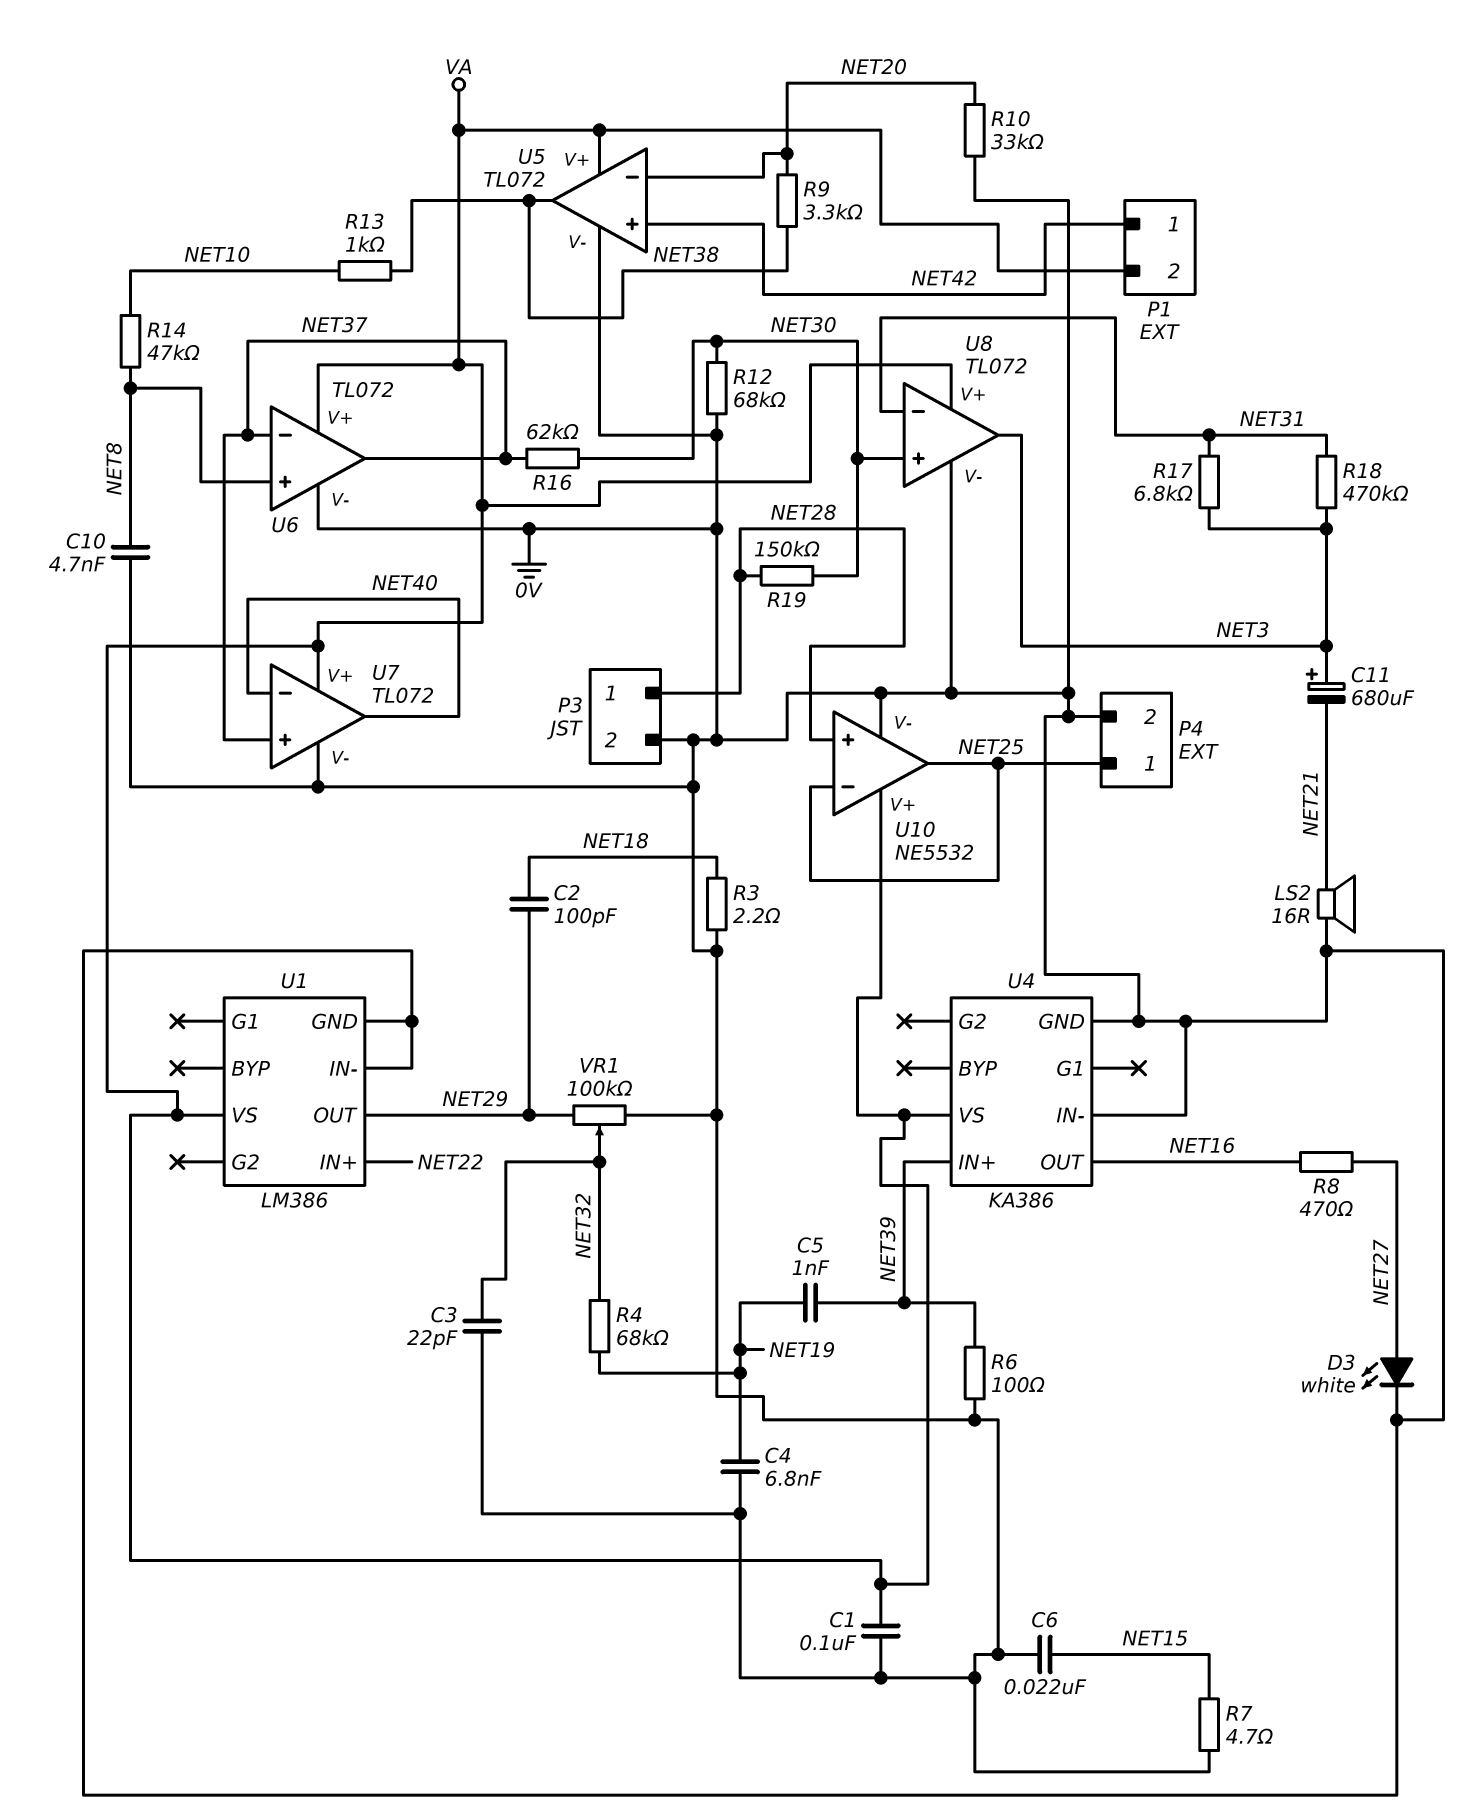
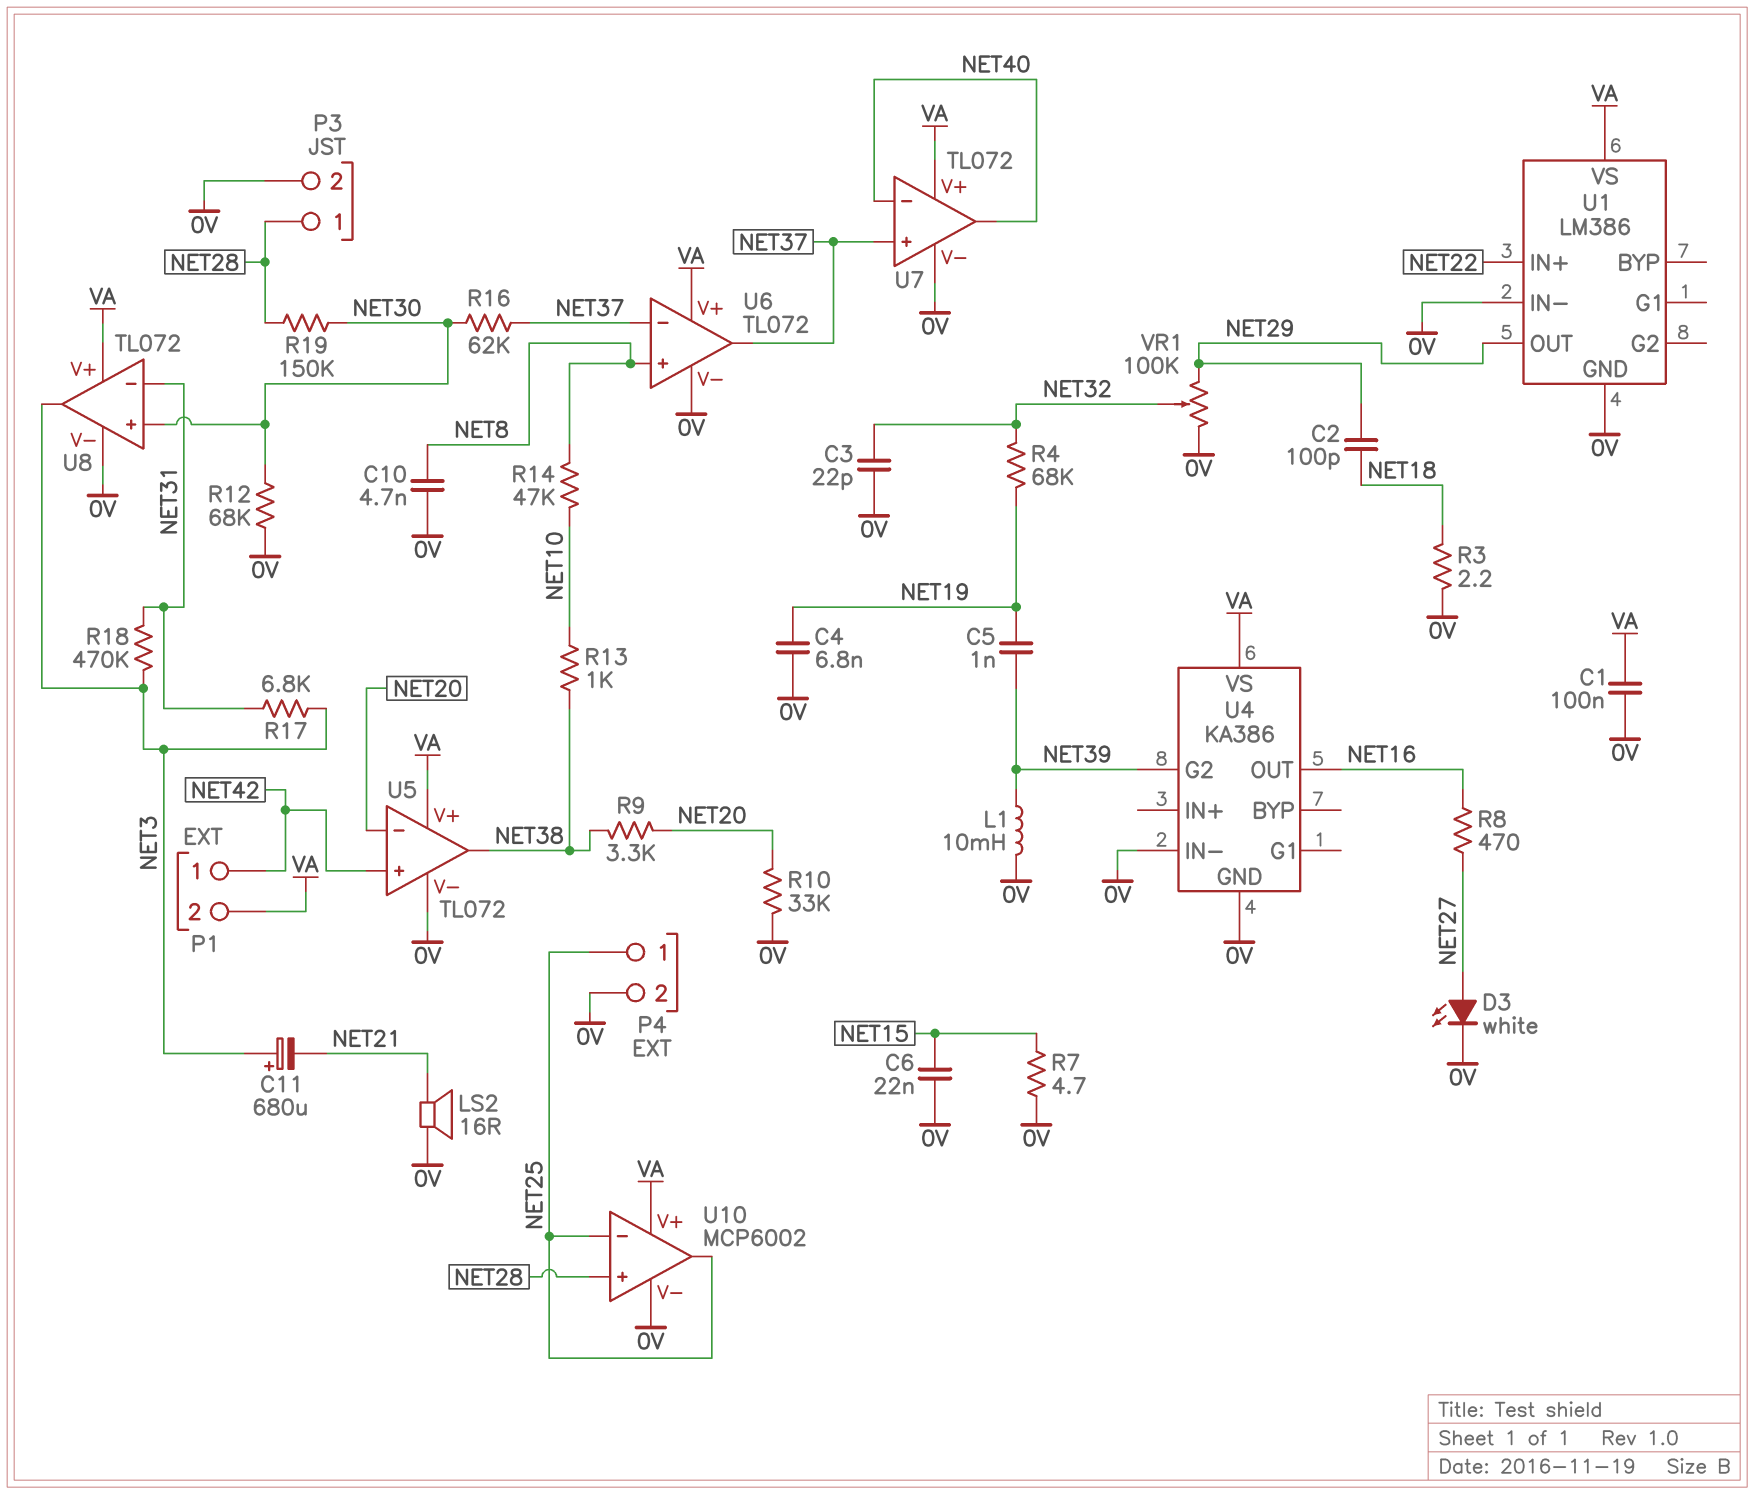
L1: none -> 10mH (0V, NET39)
R6: 100 (0V, NET39) -> none
U4 pin G2: none -> NET39
U4 pin IN+: NET39 -> none
U10: NE5532 -> MCP6002

